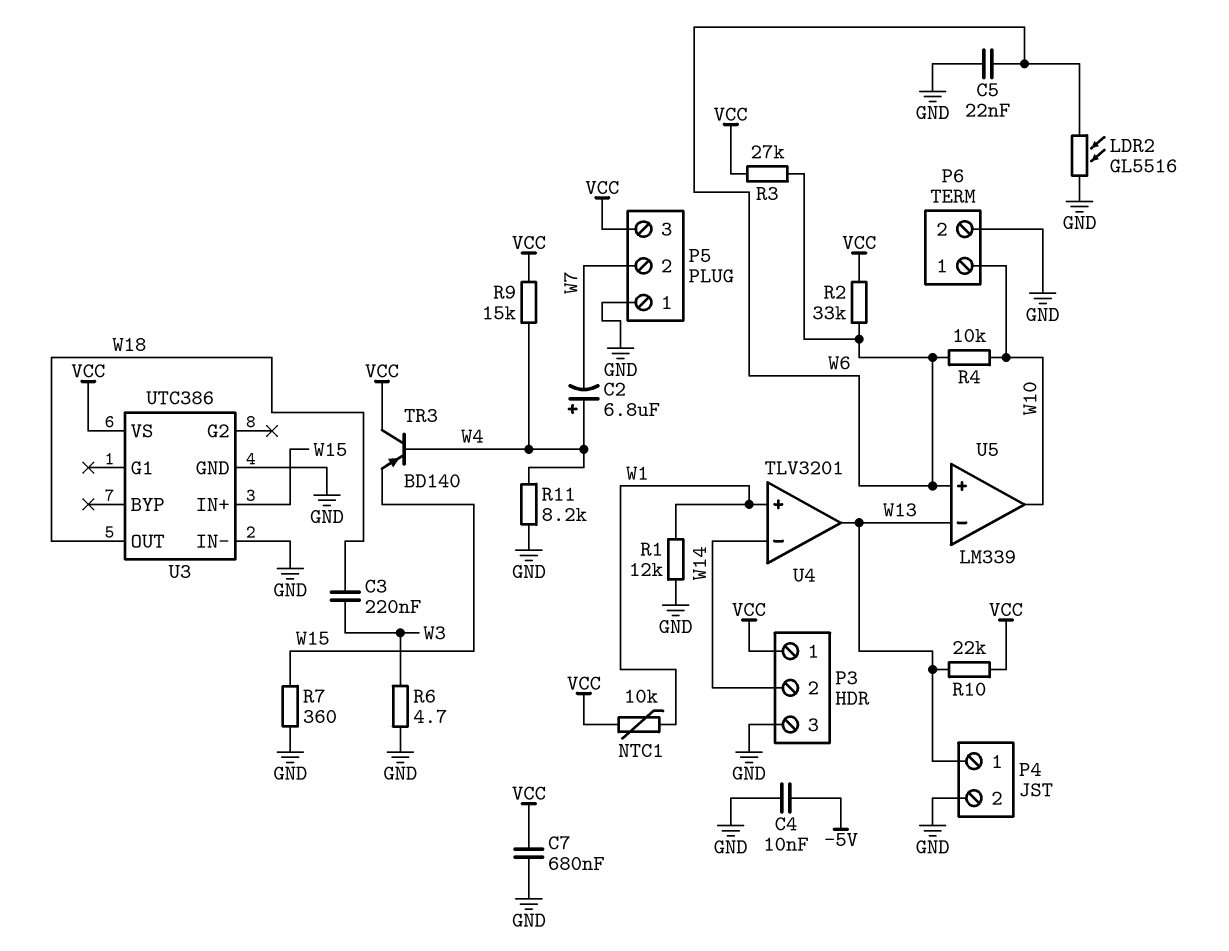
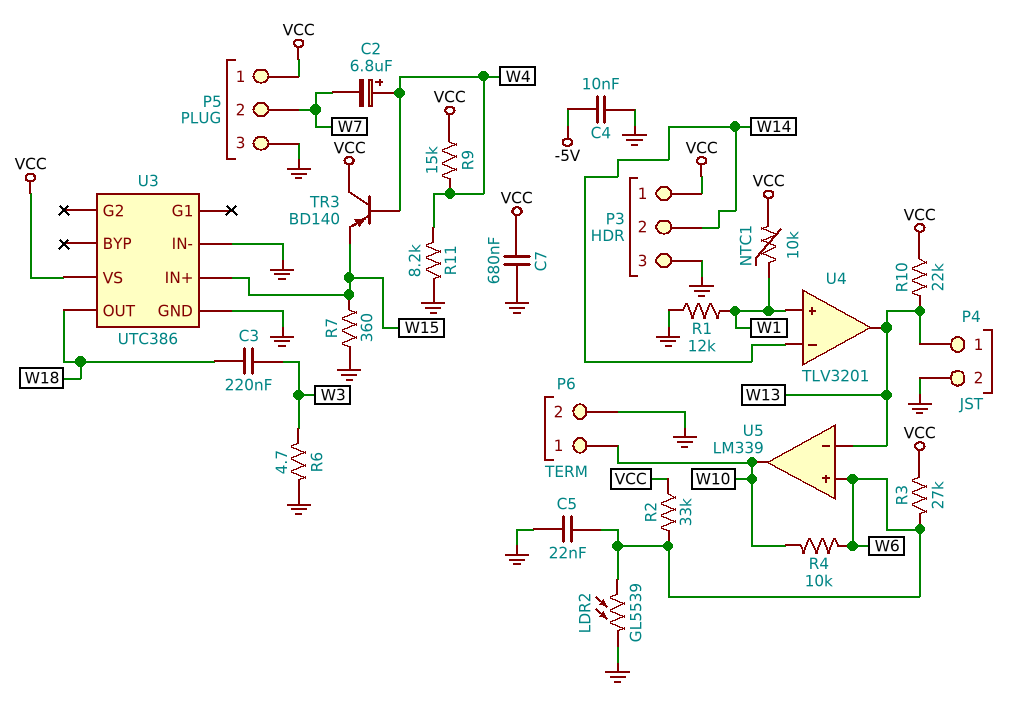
LDR2: GL5516 (GND, W6) -> GL5539 (GND, W6)
P5 pin 1: GND -> VCC
P5 pin 3: VCC -> GND

